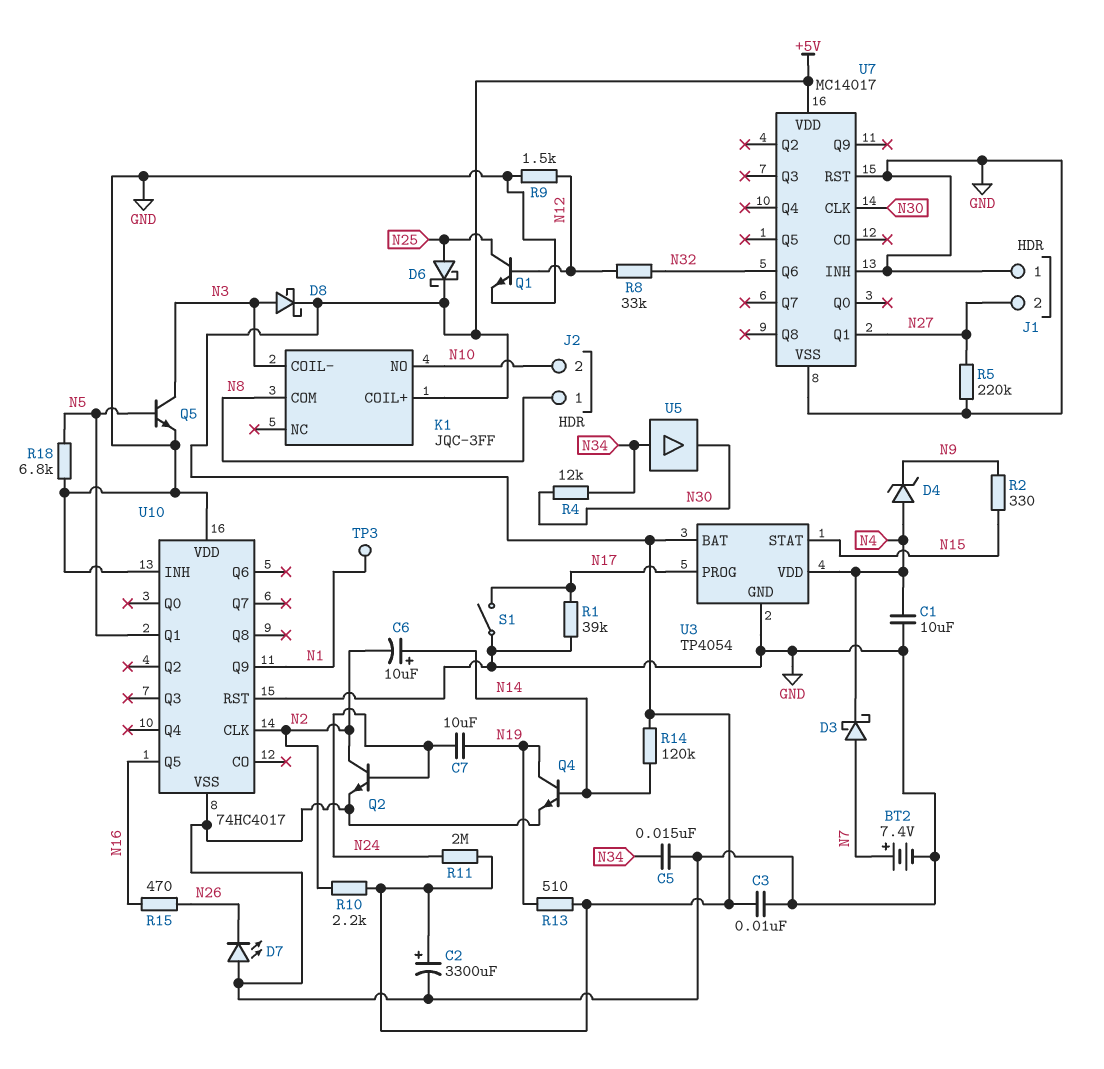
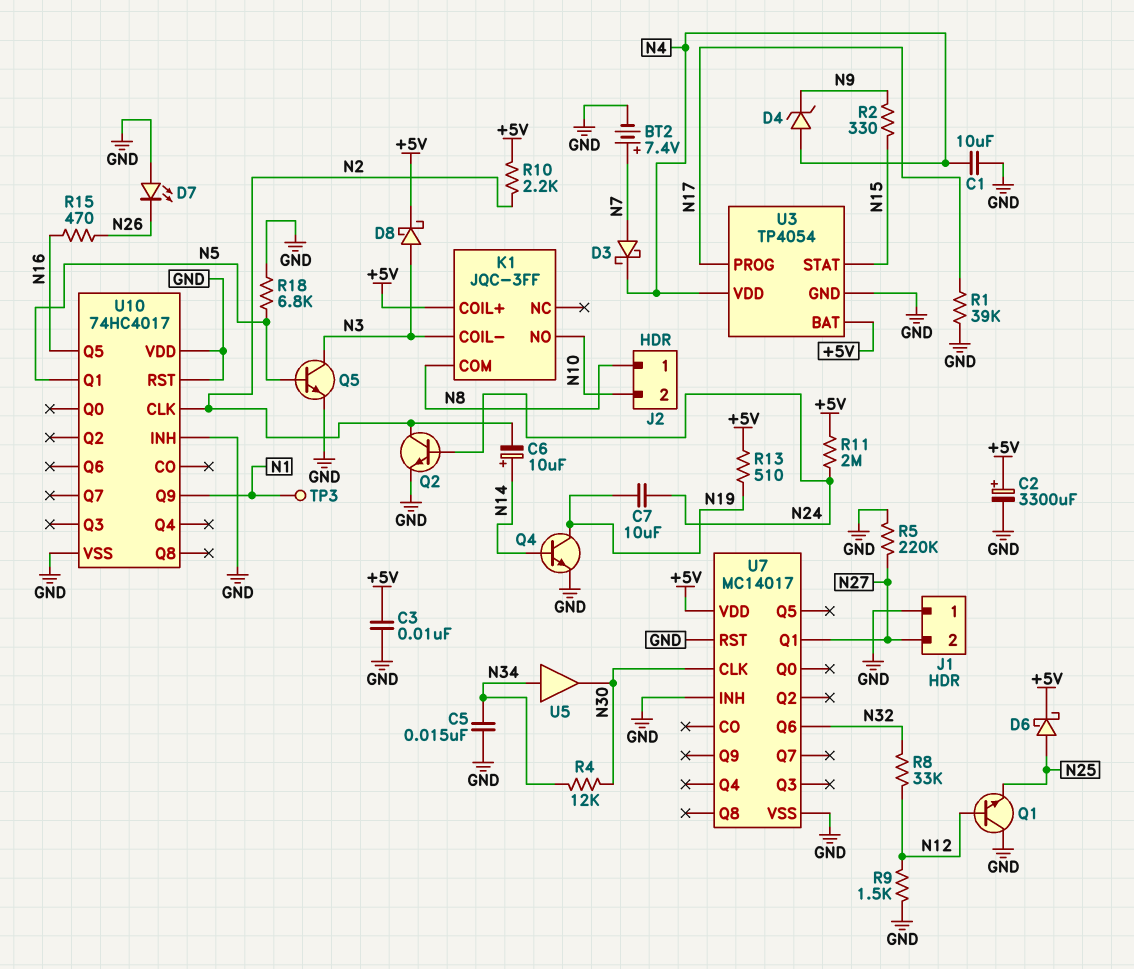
Q1: NPN (B N12, C N25, E GND) -> NPN (B N12, C GND, E N25)
R14: 120k (+5V, N14) -> none
S1: switch (GND, N17) -> none

